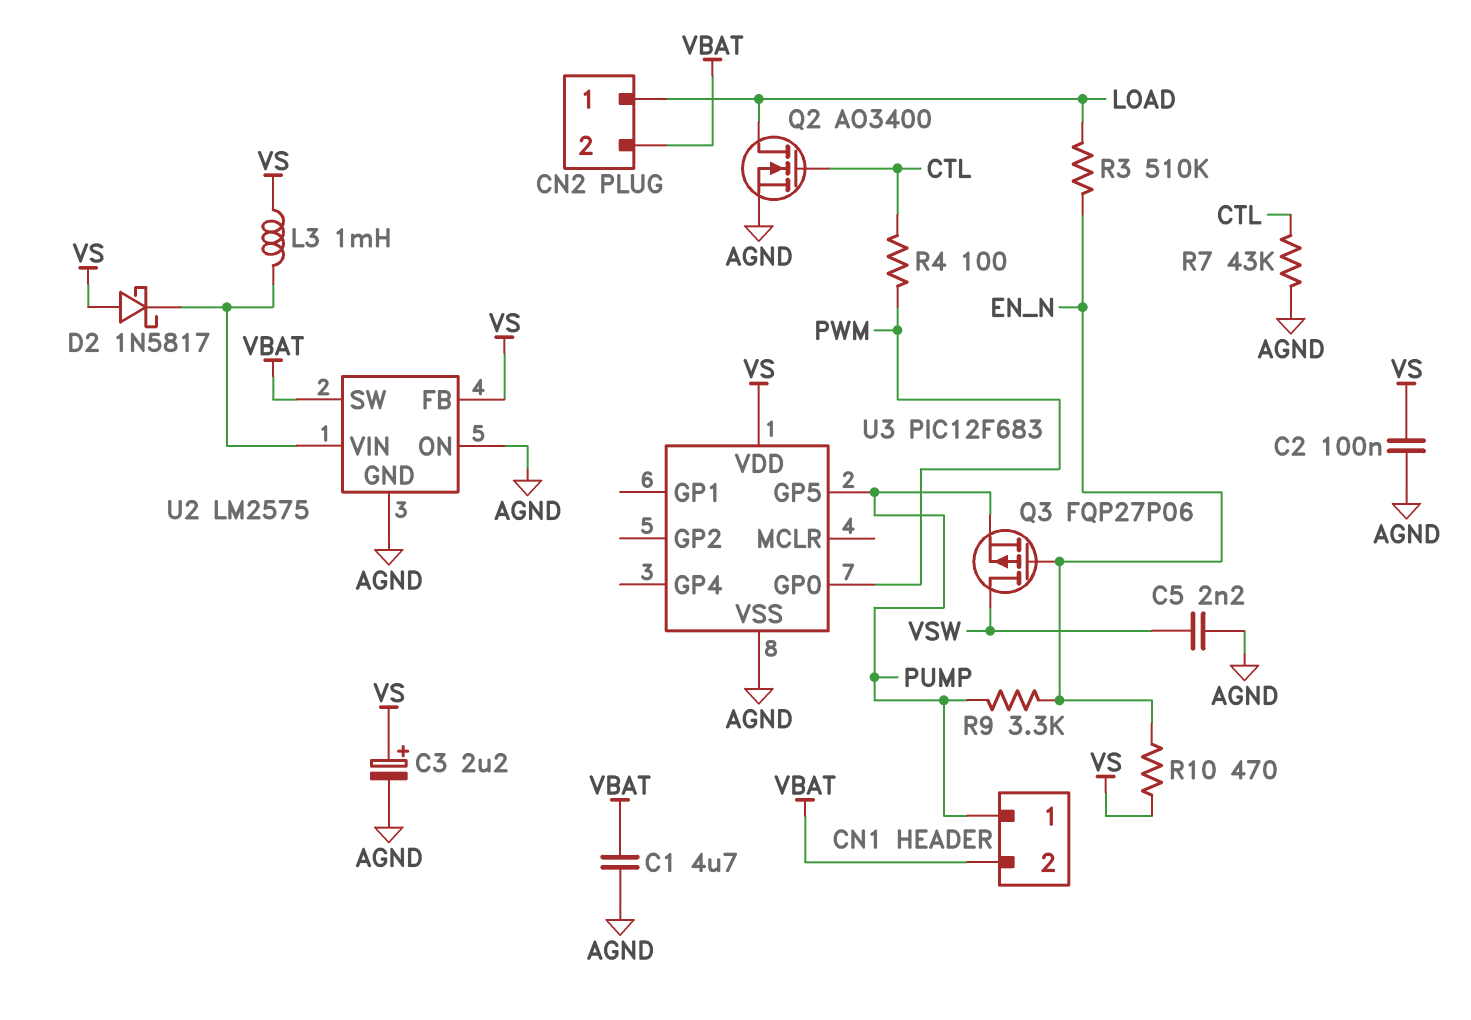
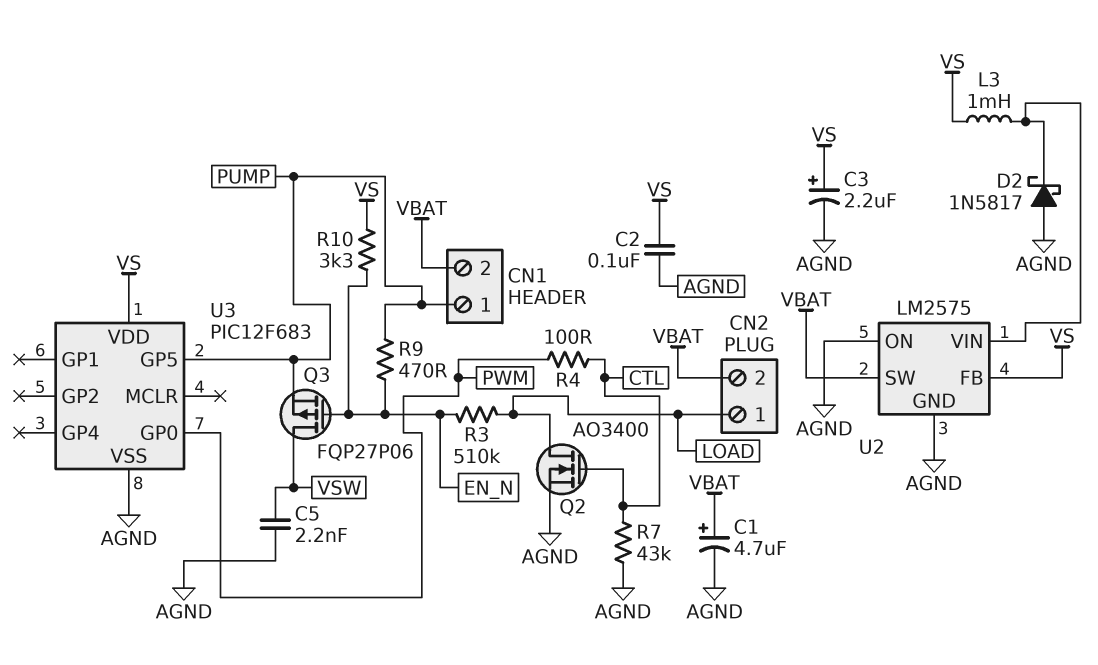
C1: 4.7uF (AGND, VBAT) -> 4.7uF (plus VBAT, minus AGND)
D2: schottky 1N5817 (A VS, K U2/VIN) -> schottky 1N5817 (A AGND, K U2/VIN)
R9: 3.3k (EN_N, PUMP) -> 470 (EN_N, PUMP)
R10: 470 (EN_N, VS) -> 3.3k (EN_N, VS)

